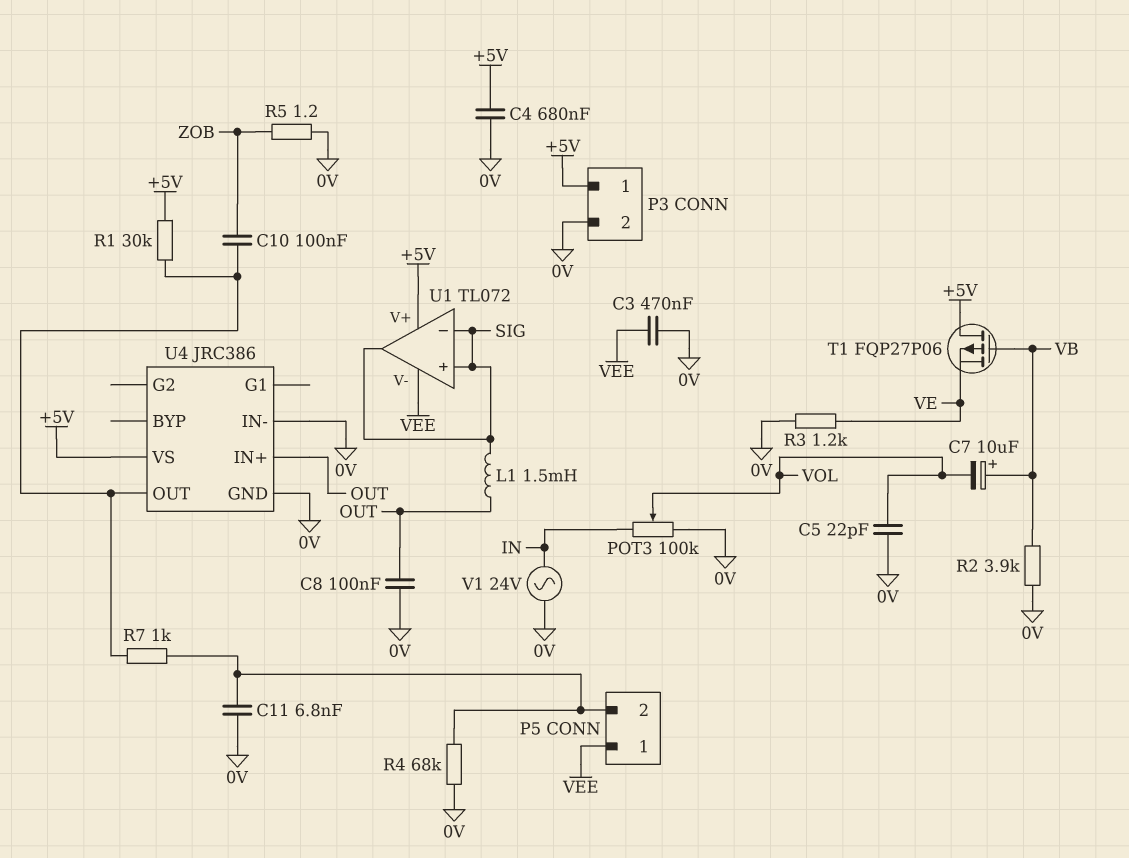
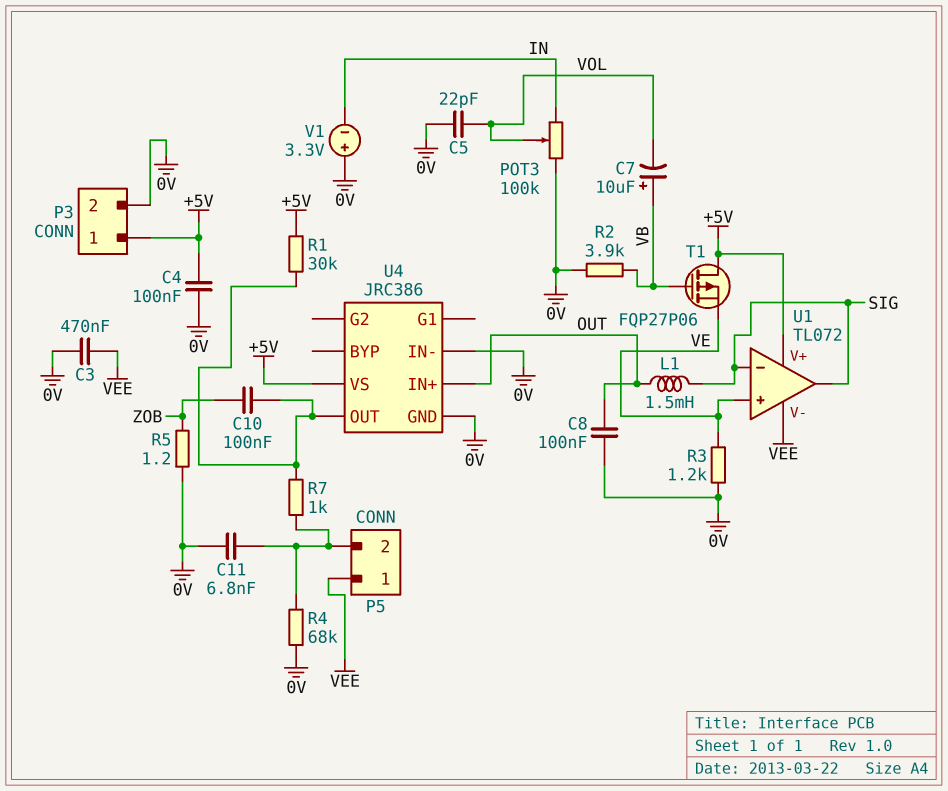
C4: 680nF (+5V, 0V) -> 100nF (+5V, 0V)
U1 pin in+: SIG -> VE
V1: AC 24V (0V, IN) -> 3.3V (plus 0V, minus IN)

